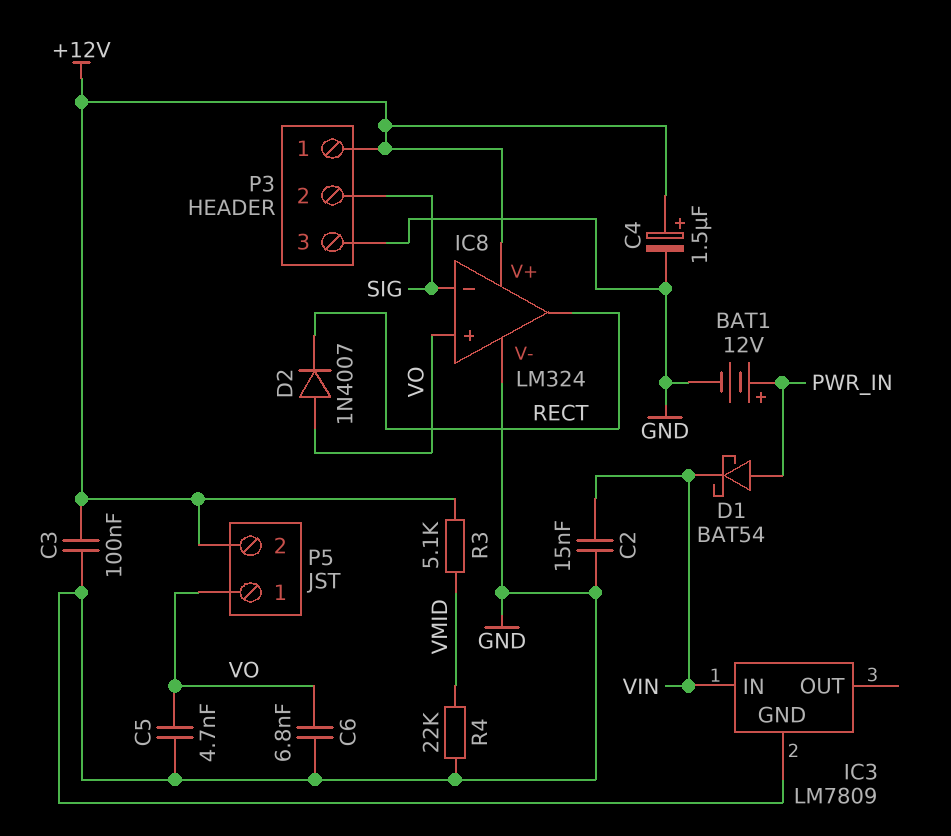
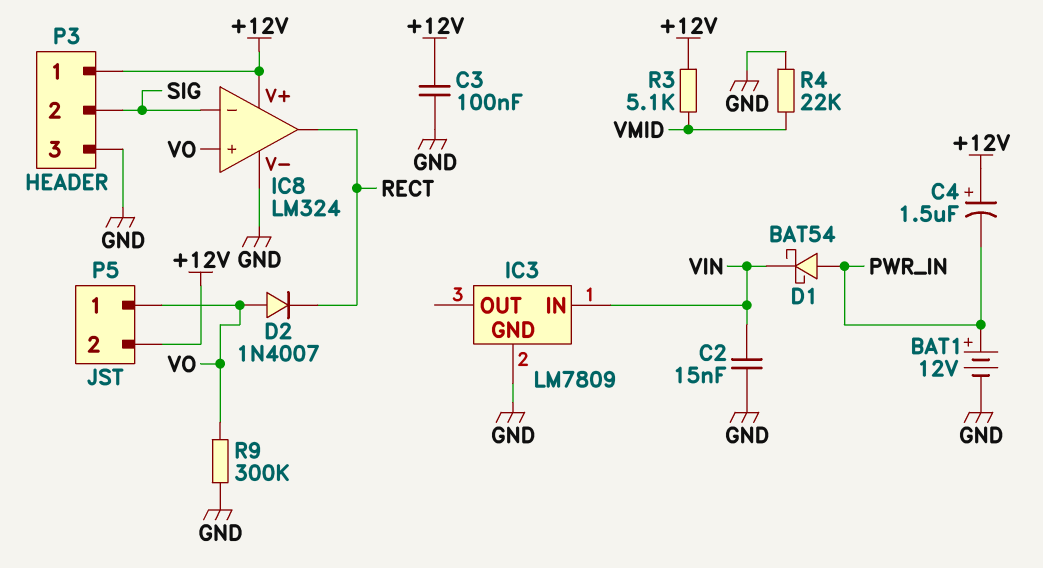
C4: 1.5uF (plus +12V, minus GND) -> 1.5uF (plus +12V, minus PWR_IN)
C5: 4.7nF (GND, VO) -> none
C6: 6.8nF (GND, VO) -> none
R9: none -> 300k (GND, VO)

